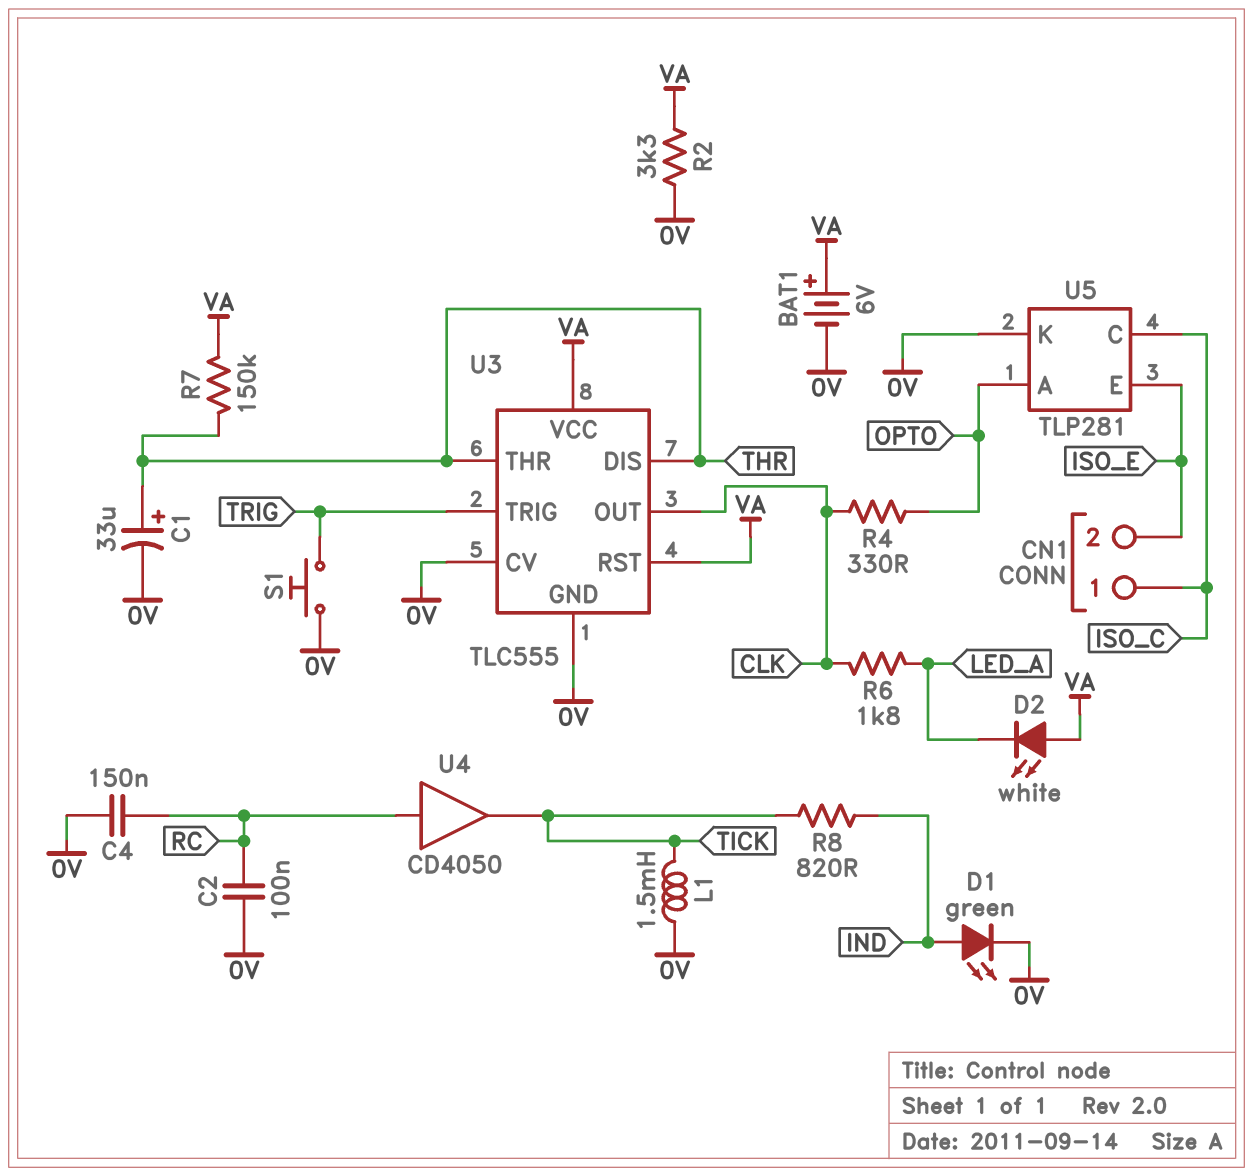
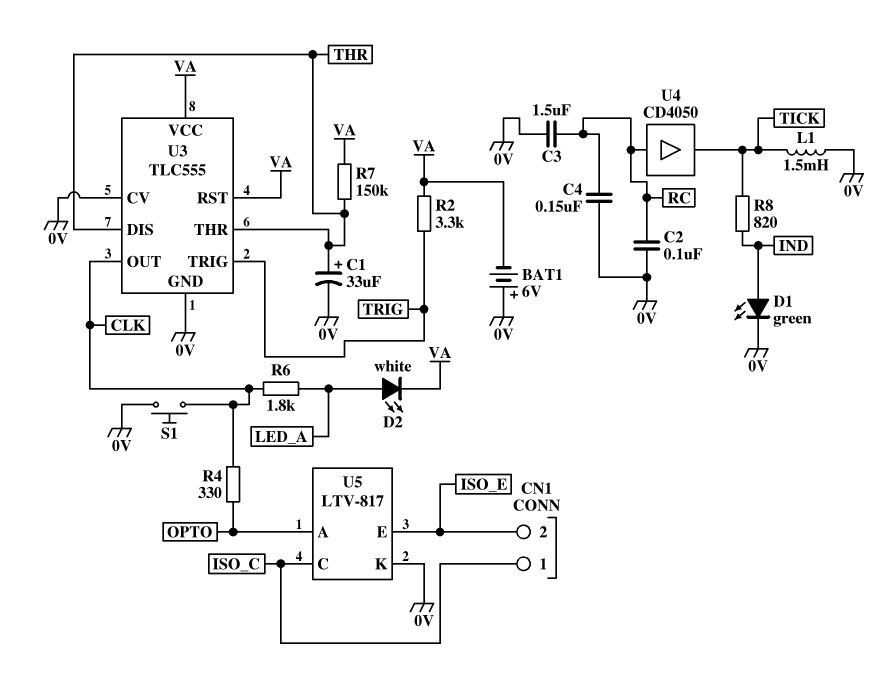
BAT1: 6V (plus VA, minus 0V) -> 6V (plus 0V, minus VA)
C3: none -> 1.5uF (0V, RC)
D2: LED white (A VA, K LED_A) -> LED white (A LED_A, K VA)
R2: 3.3k (0V, VA) -> 3.3k (TRIG, VA)
S1: button (0V, TRIG) -> button (0V, CLK)
U5: TLP281 -> LTV-817

